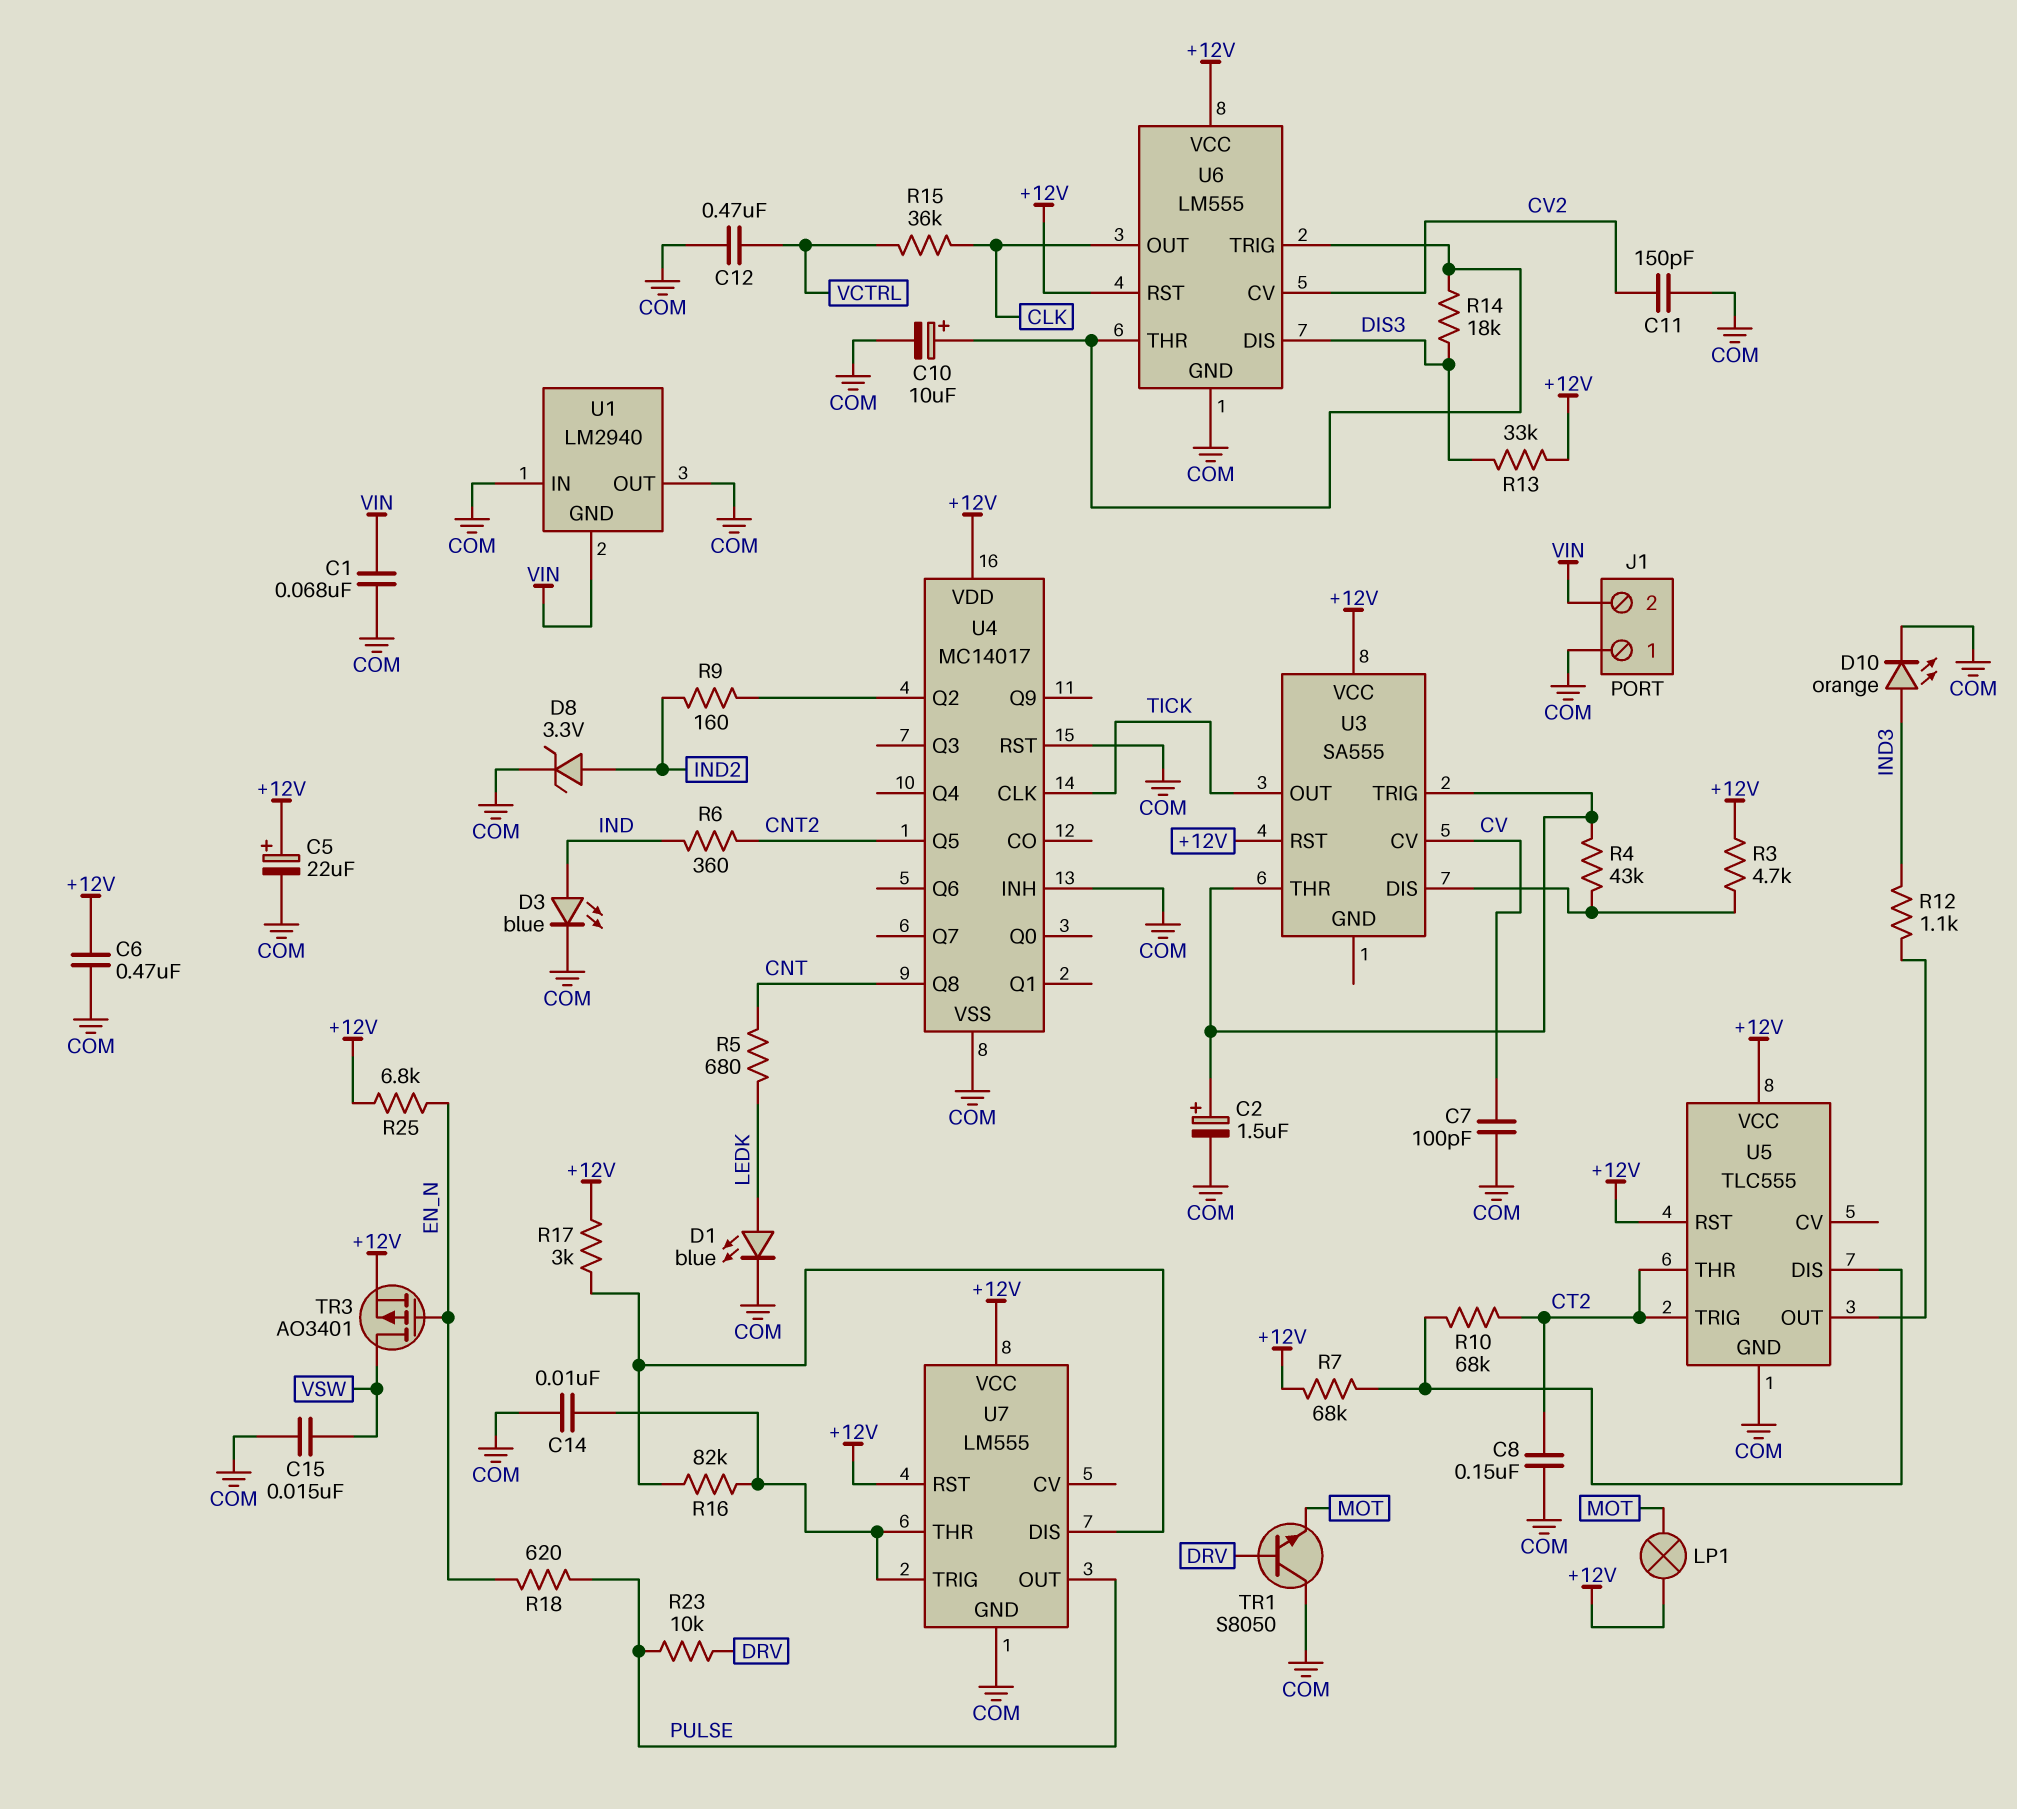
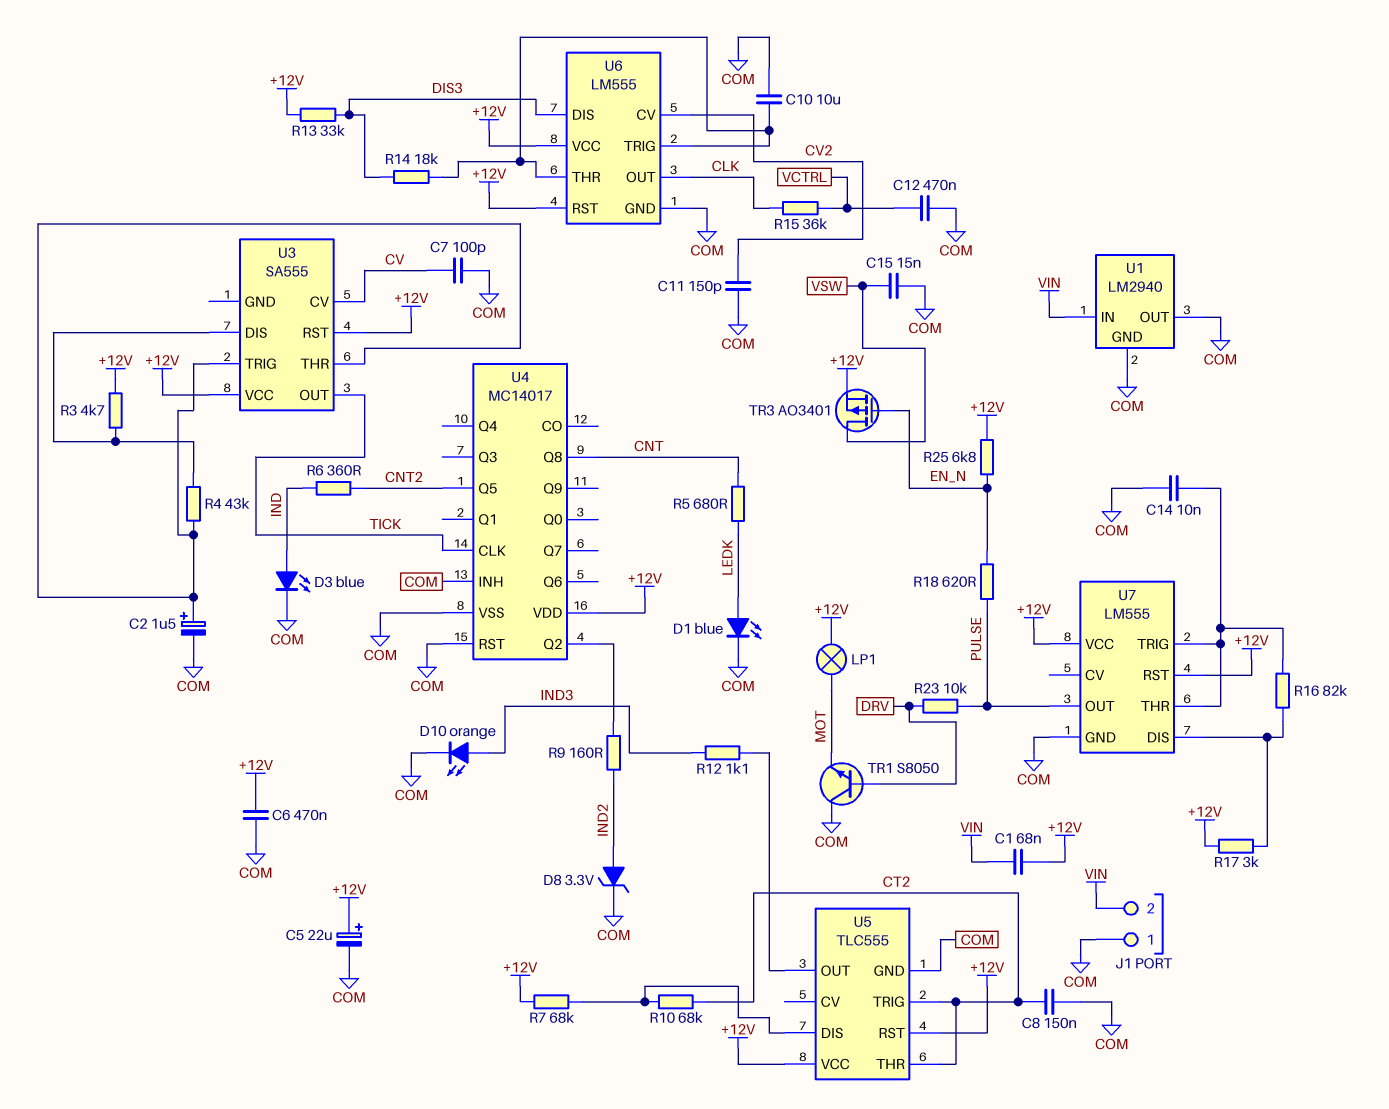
C1: 68nF (COM, VIN) -> 68nF (+12V, VIN)
C10: 10uF (plus U6/THR, minus COM) -> 10uF (COM, U6/THR)
U1 pin GND: VIN -> COM
U1 pin IN: COM -> VIN

